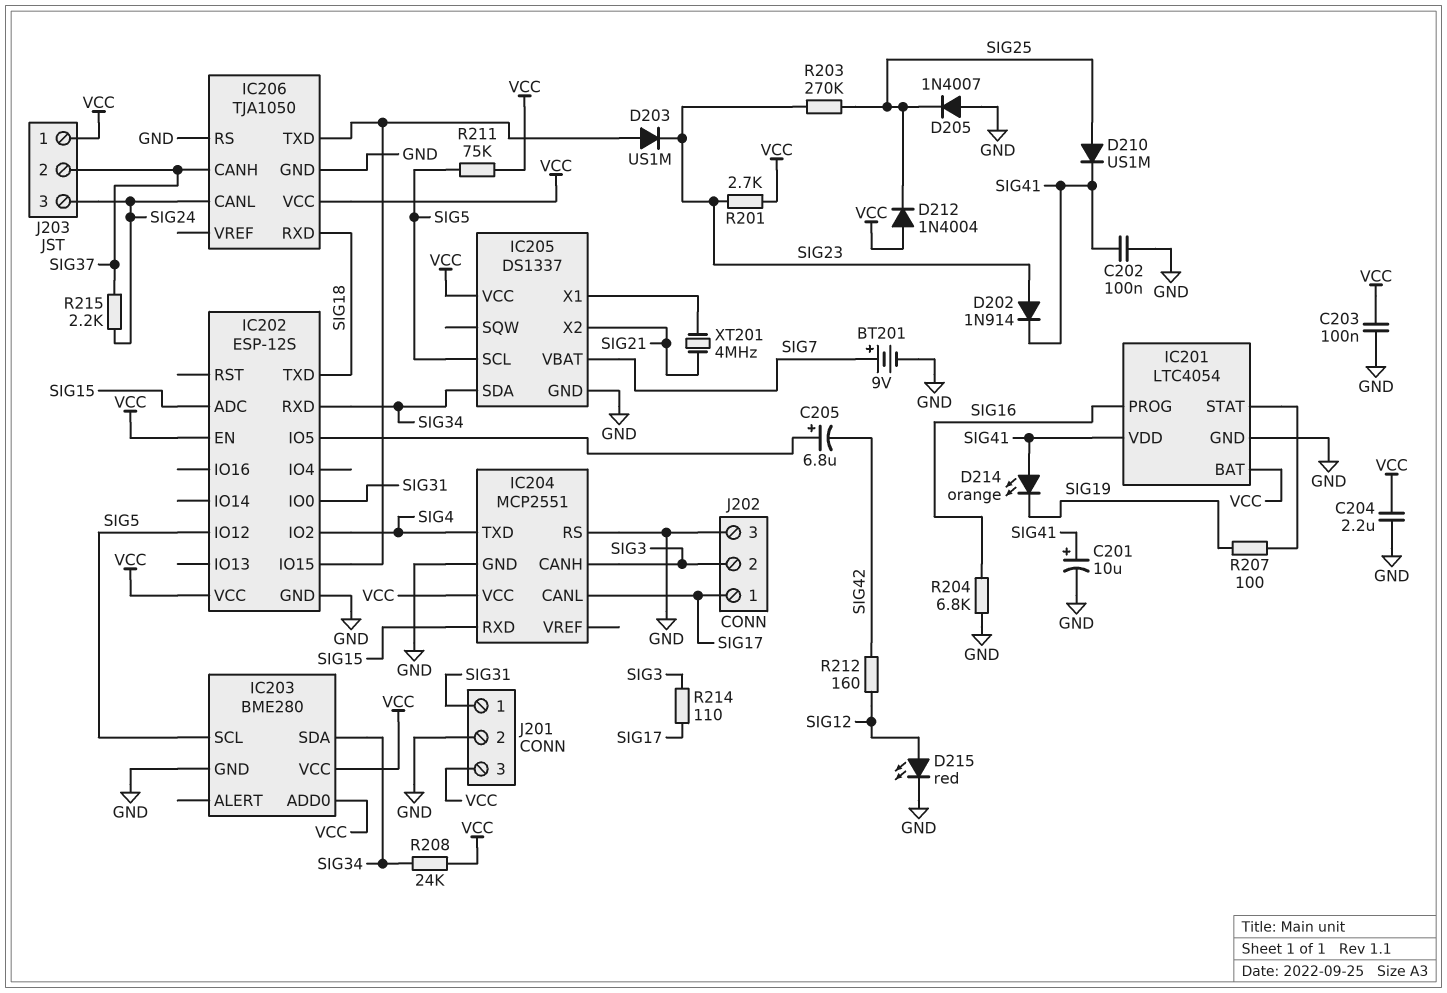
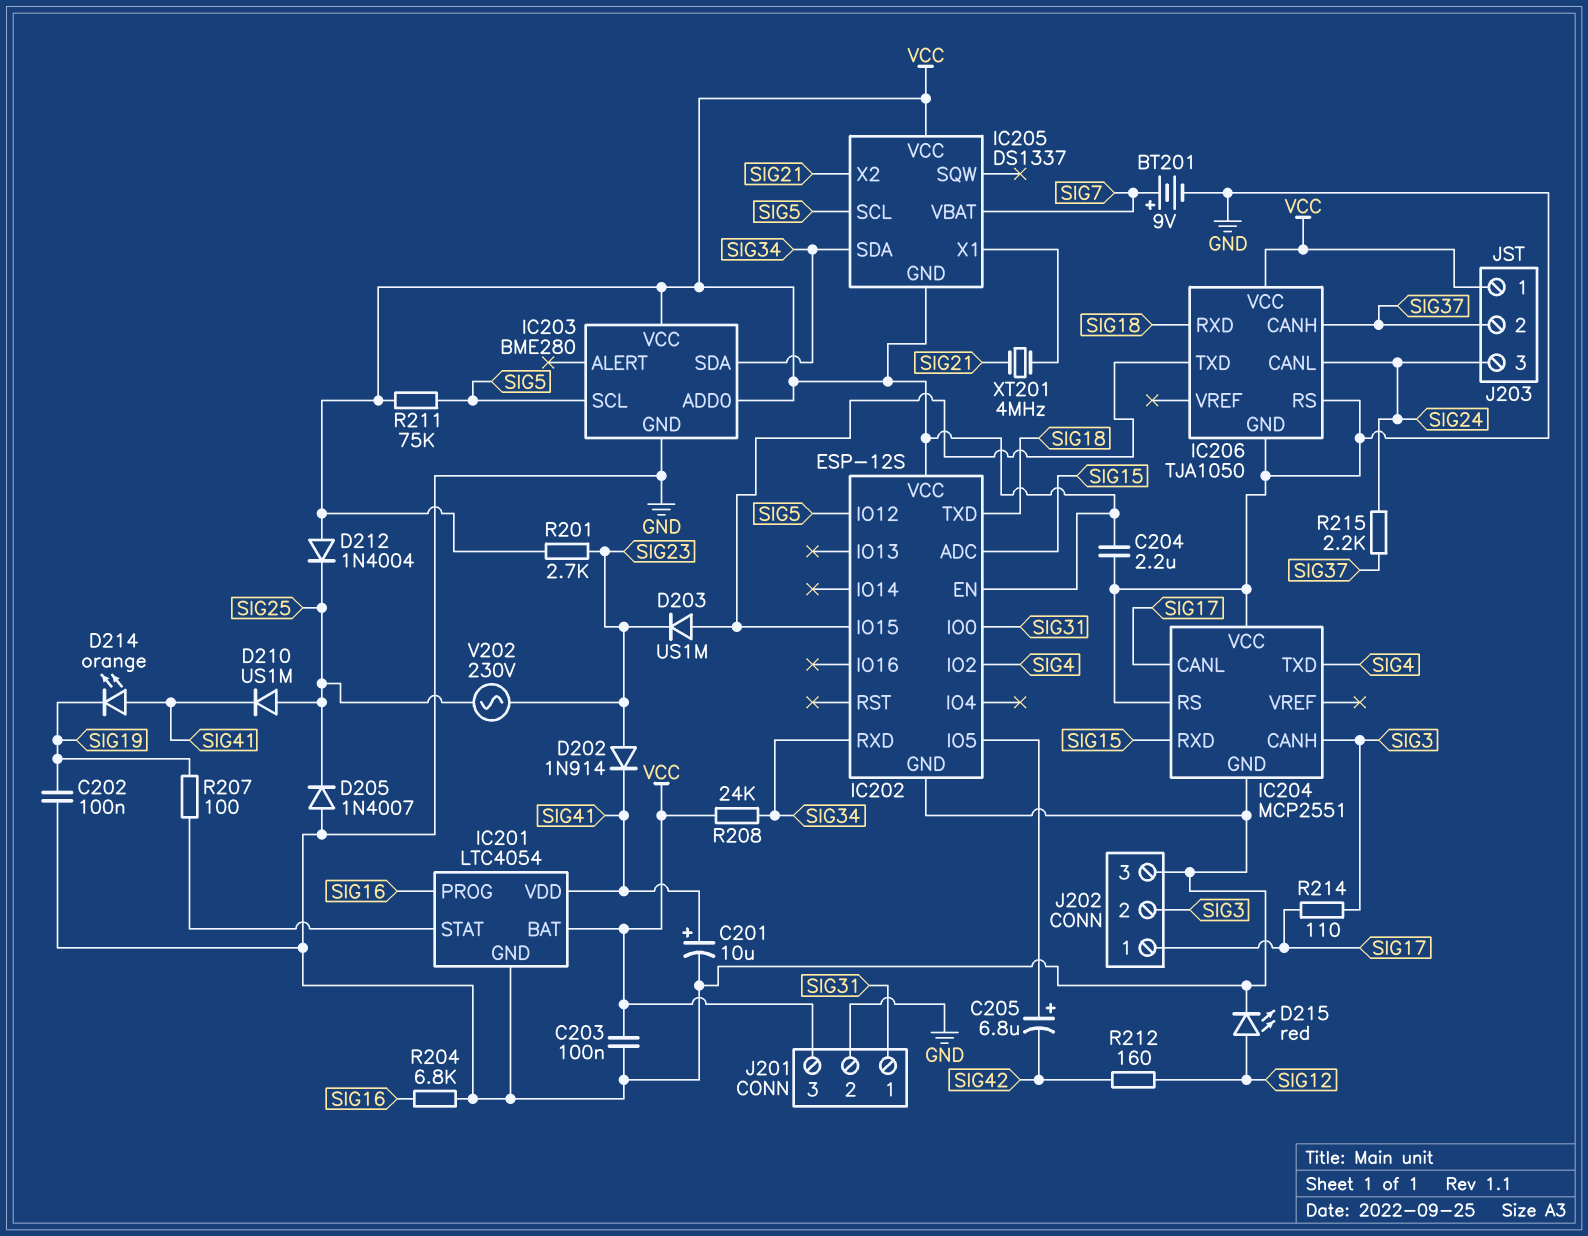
C202: 100nF (GND, SIG41) -> 100nF (GND, SIG19)
IC204 pin VCC: VCC -> GND
IC205 pin GND: GND -> VCC
R203: 270k (SIG23, SIG25) -> none
V202: none -> AC 230V (SIG23, SIG25)

